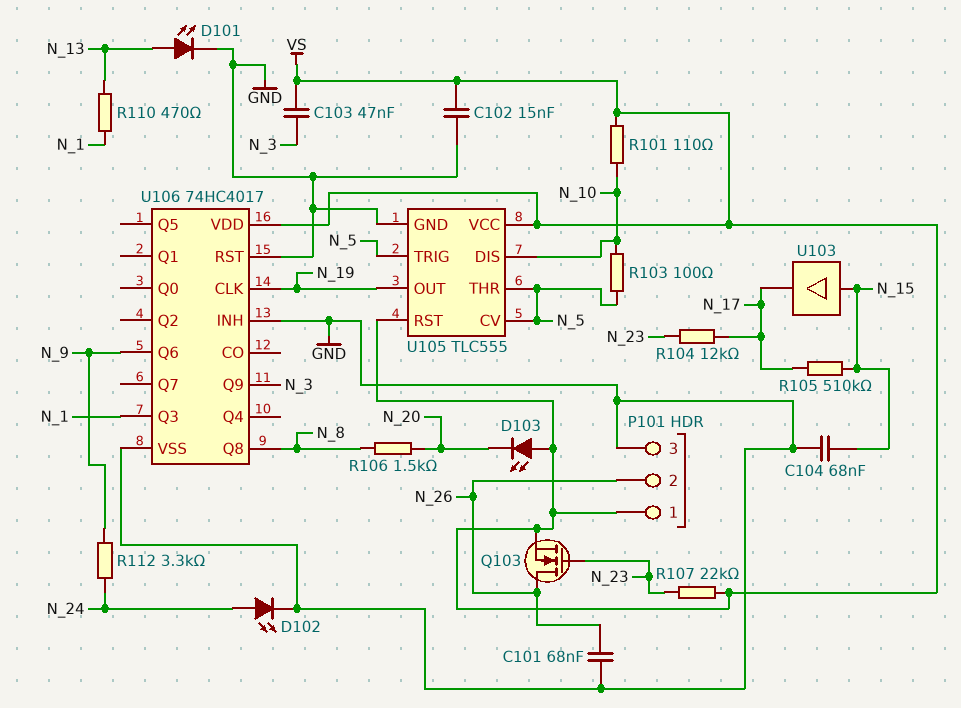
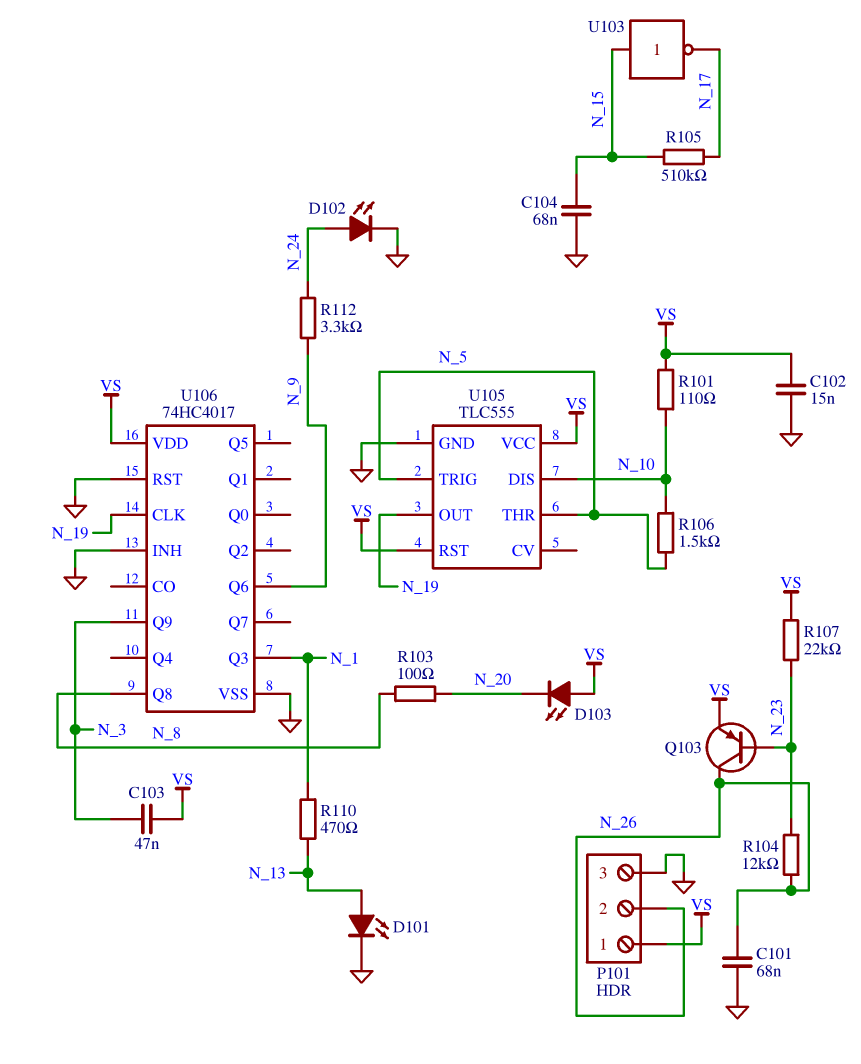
Q103: NMOS (G N_23, D N_26, S VS) -> PNP (B N_23, C N_26, E VS)
R103: 100 (N_5, N_10) -> 100 (N_8, N_20)
R104: 12k (N_17, N_23) -> 12k (N_23, N_26)
R106: 1.5k (N_8, N_20) -> 1.5k (N_5, N_10)
U103: buffer (in N_15, out N_17) -> NOT (in N_15, out N_17)
U105 pin CV: N_5 -> none

